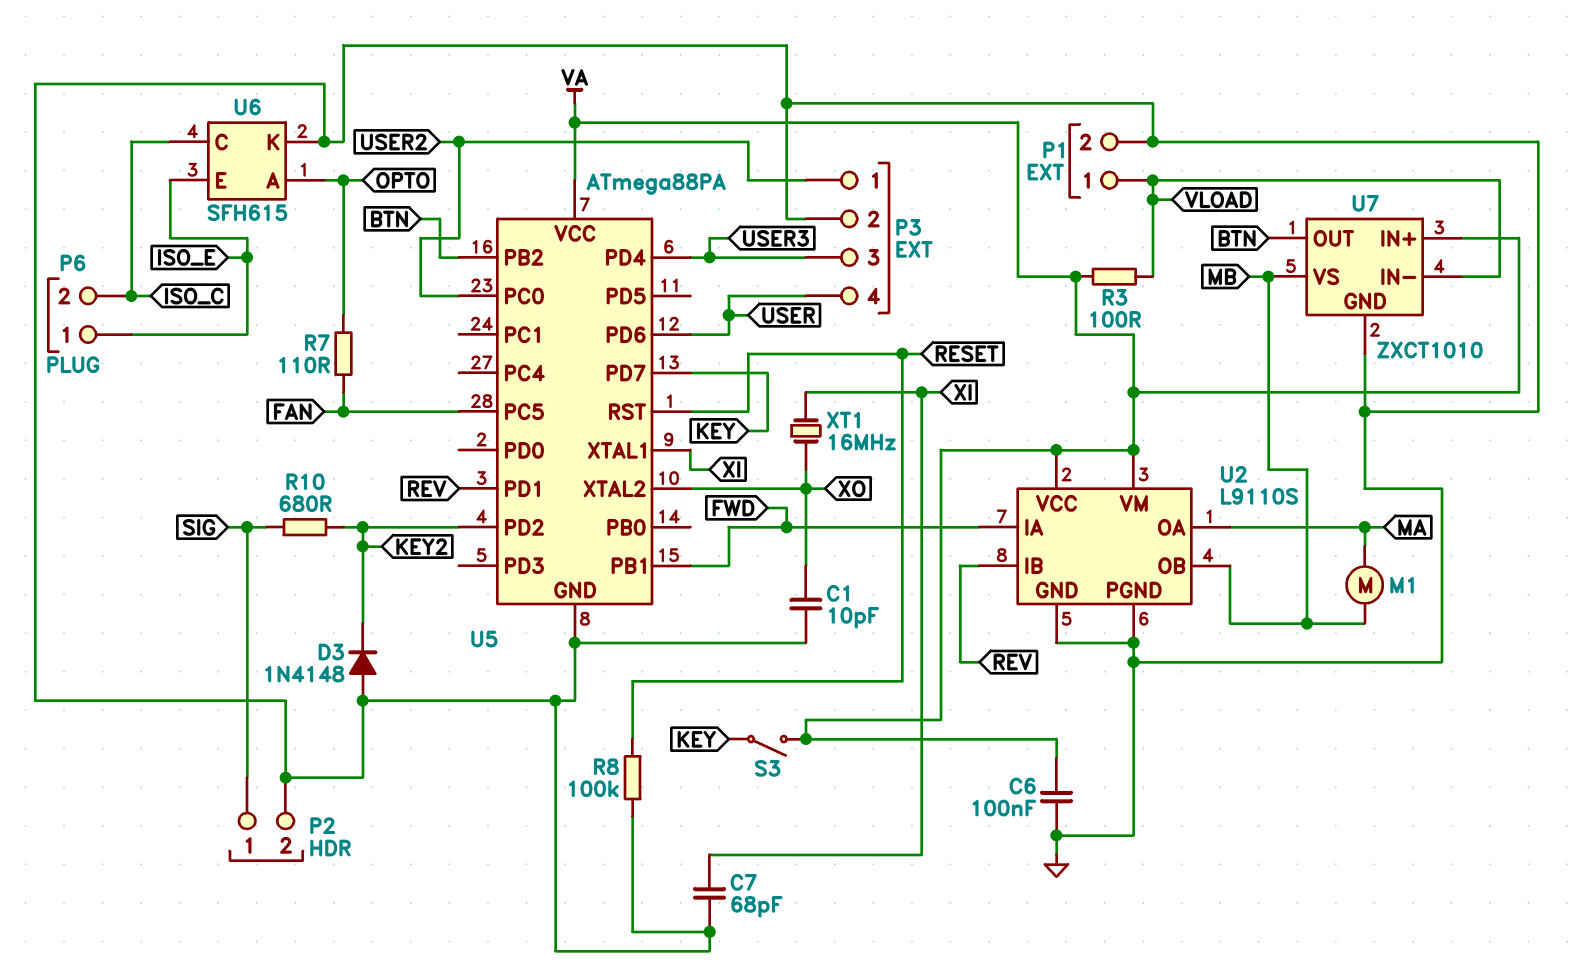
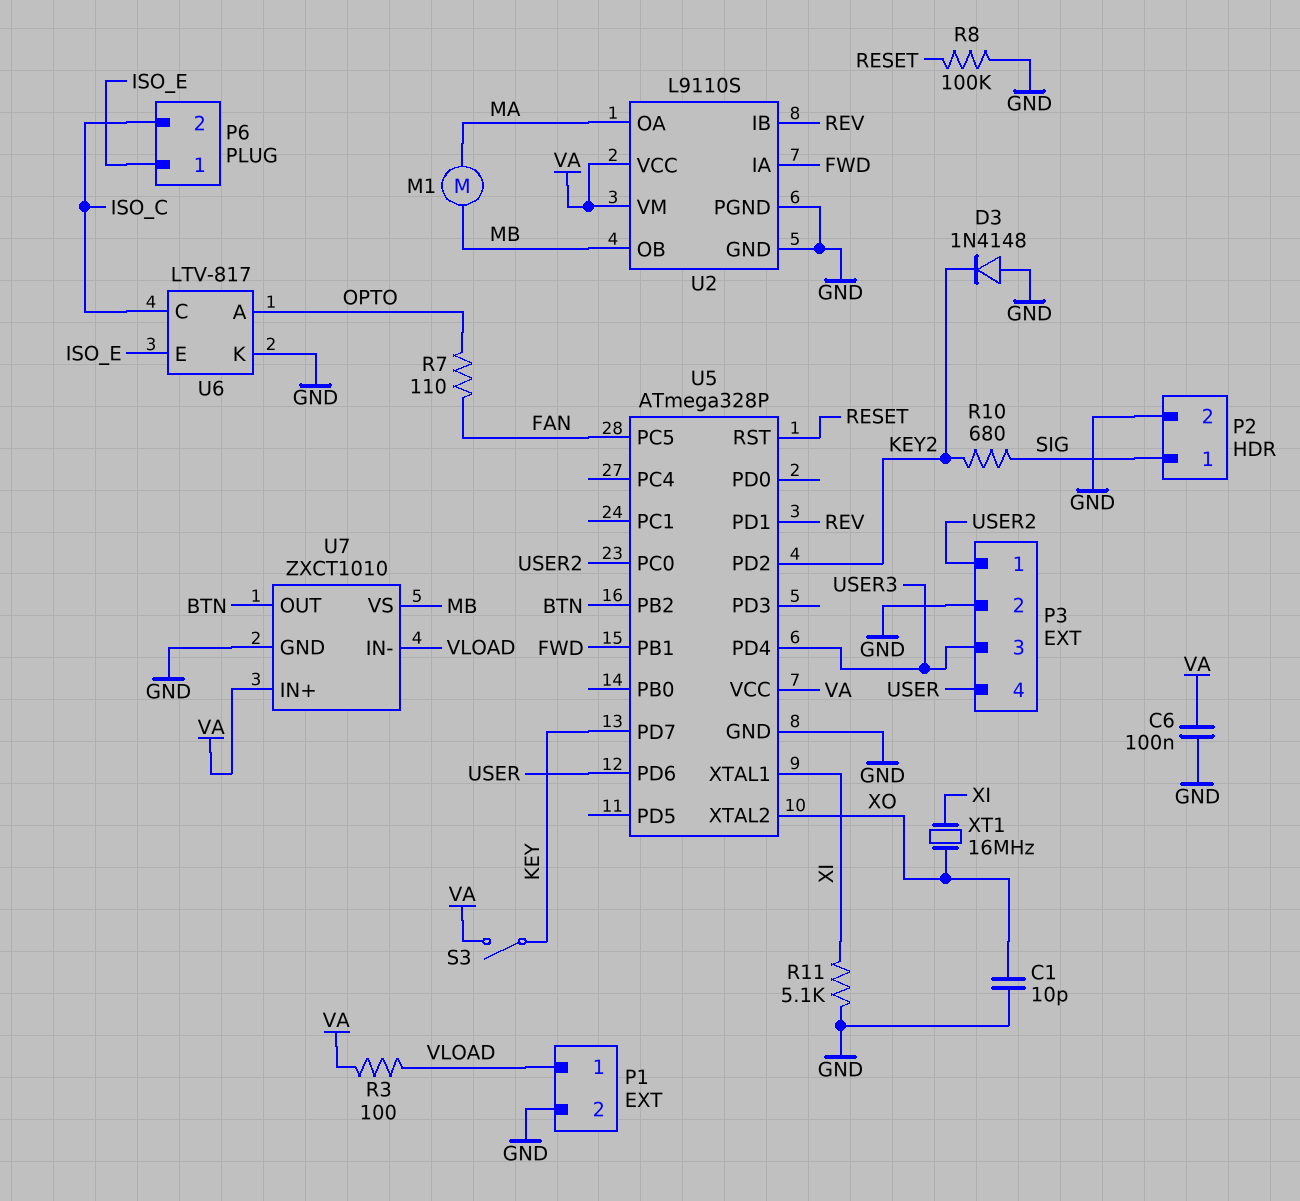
C7: 68pF (GND, XI) -> none
R11: none -> 5.1k (GND, XI)
U5: ATmega88PA -> ATmega328P
U6: SFH615 -> LTV-817

